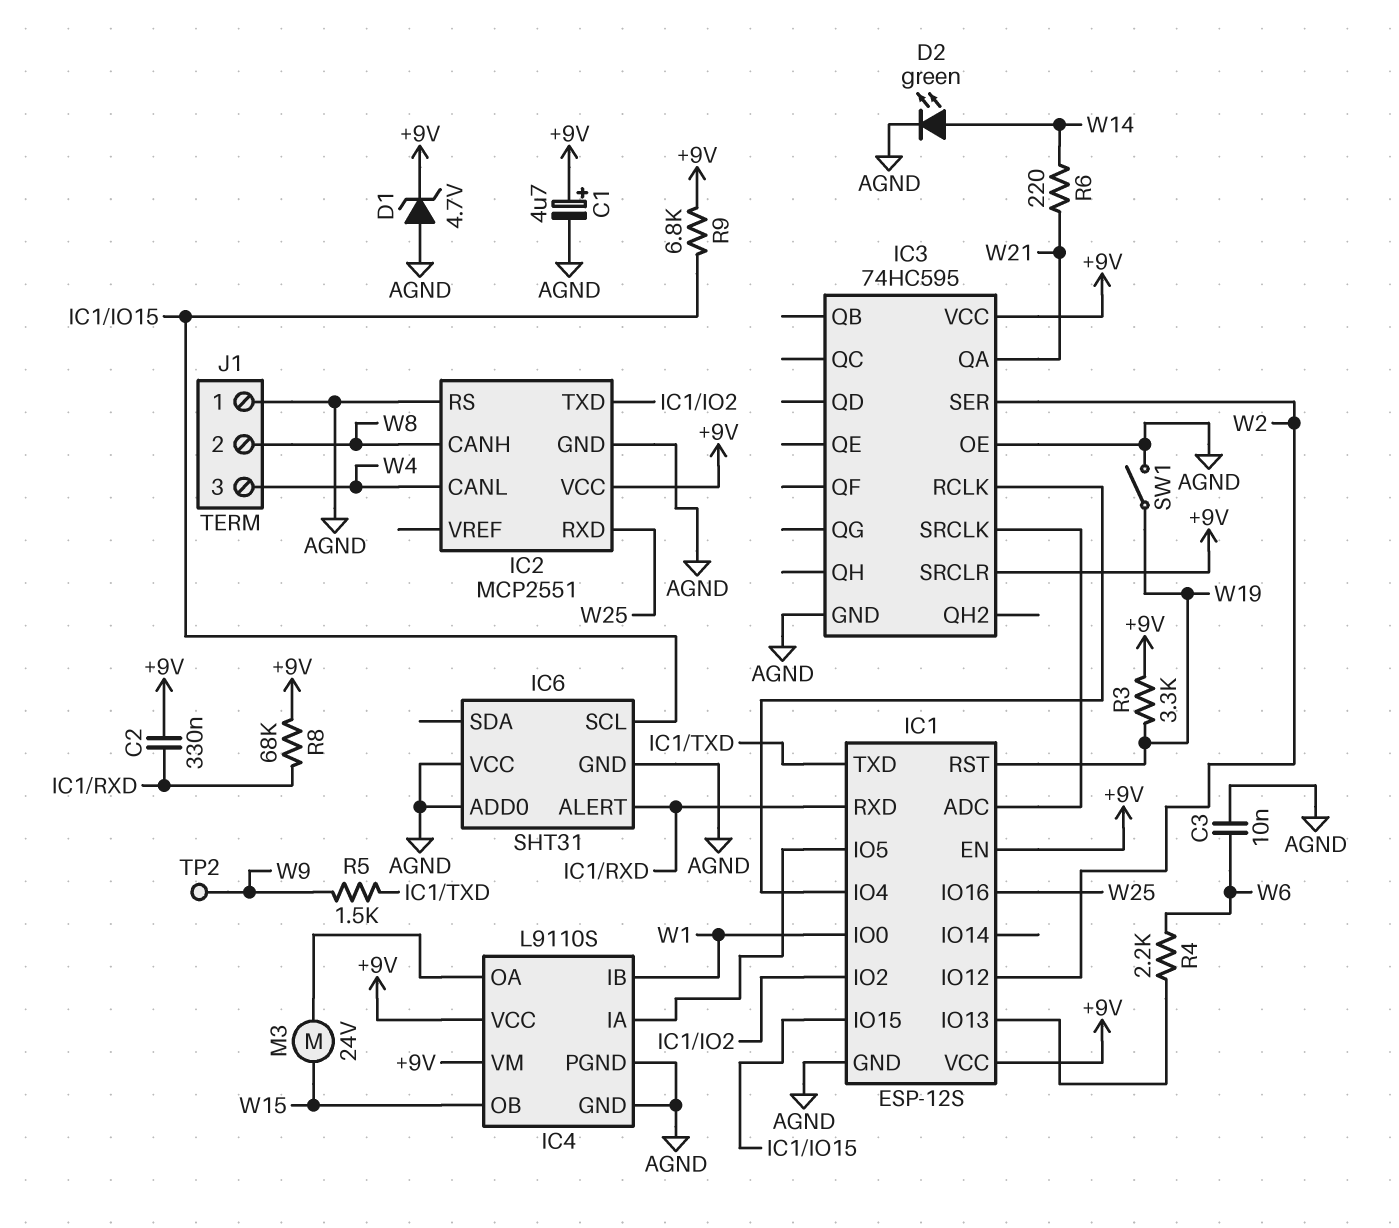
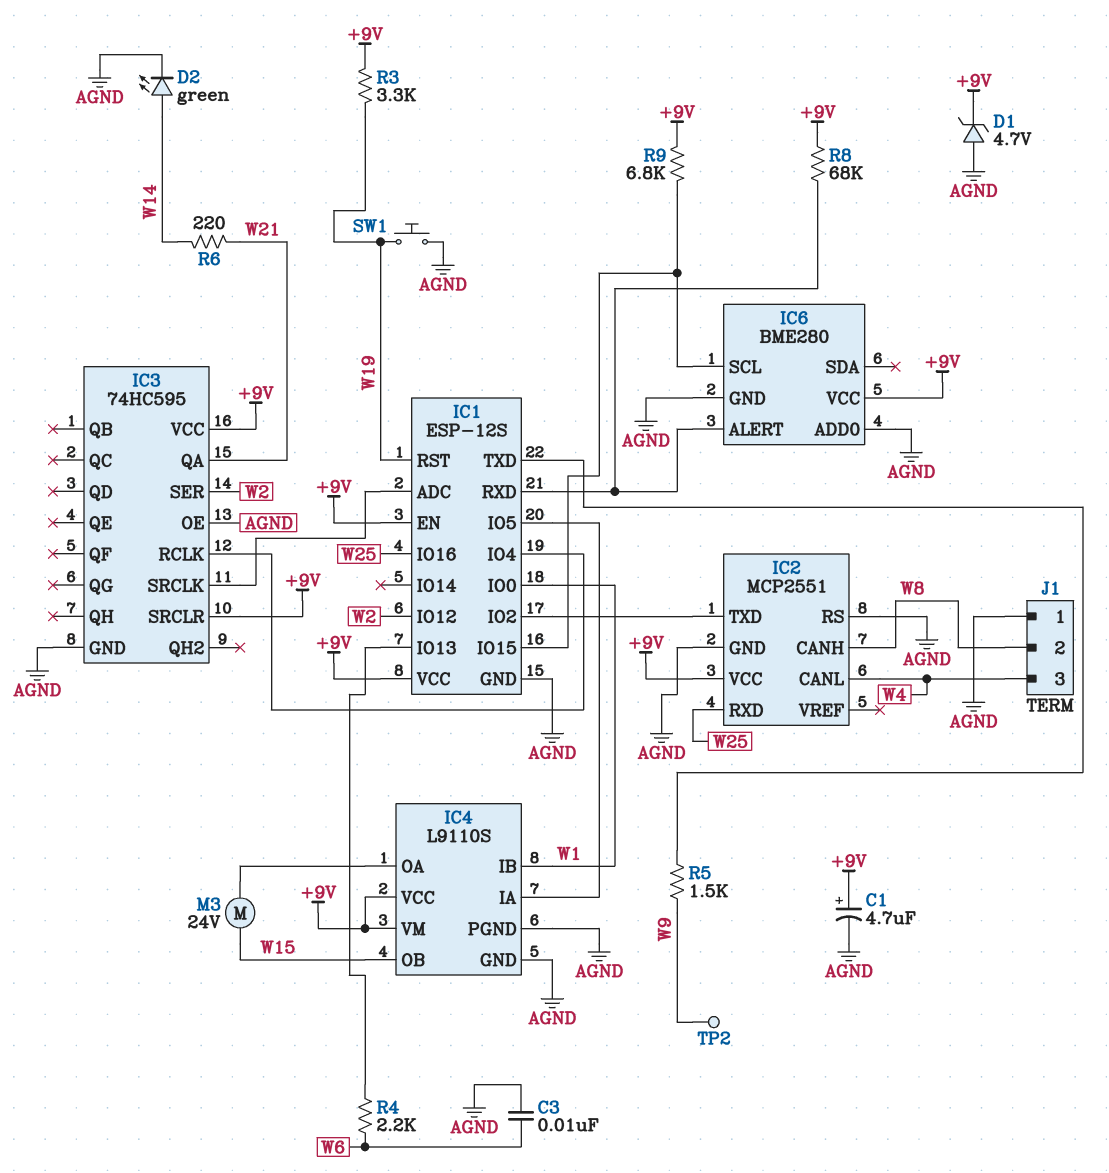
C2: 330nF (+9V, IC1/RXD) -> none
IC6: SHT31 -> BME280
IC6 pin VCC: AGND -> +9V
SW1: switch (AGND, W19) -> button (AGND, W19)

